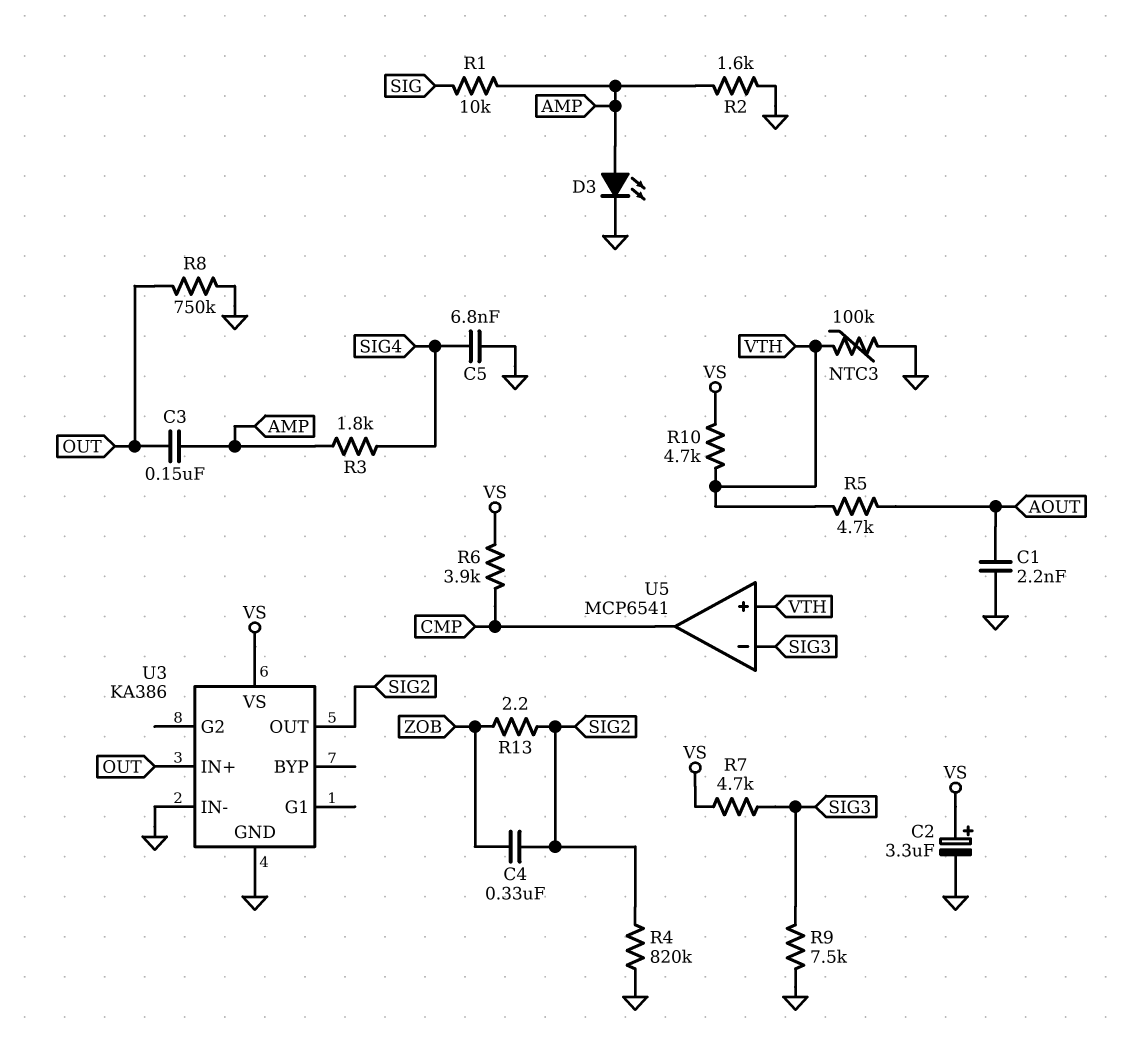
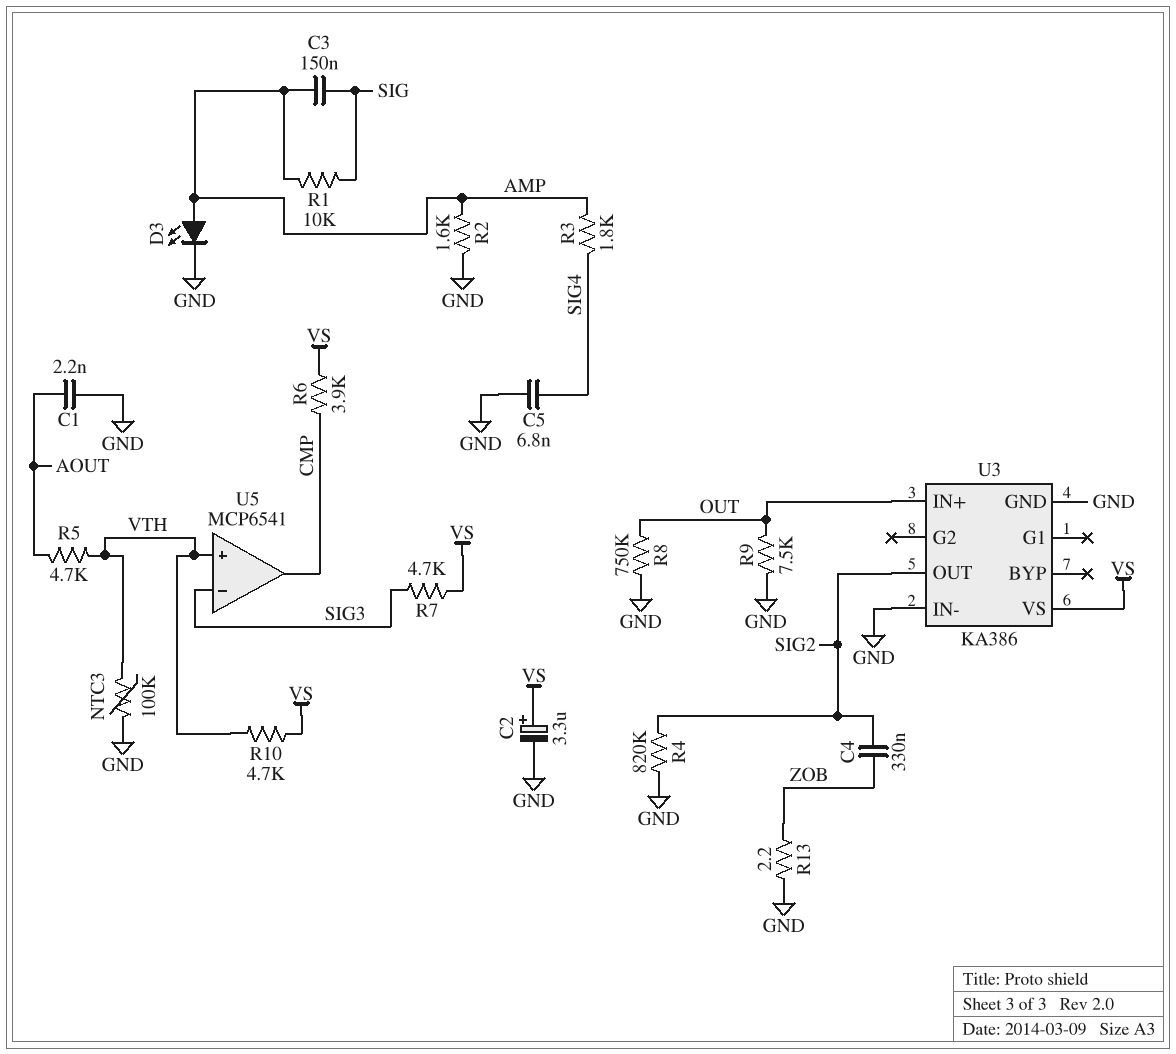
C3: 150nF (AMP, OUT) -> 150nF (AMP, SIG)
R9: 7.5k (GND, SIG3) -> 7.5k (GND, OUT)
R13: 2.2 (SIG2, ZOB) -> 2.2 (GND, ZOB)

